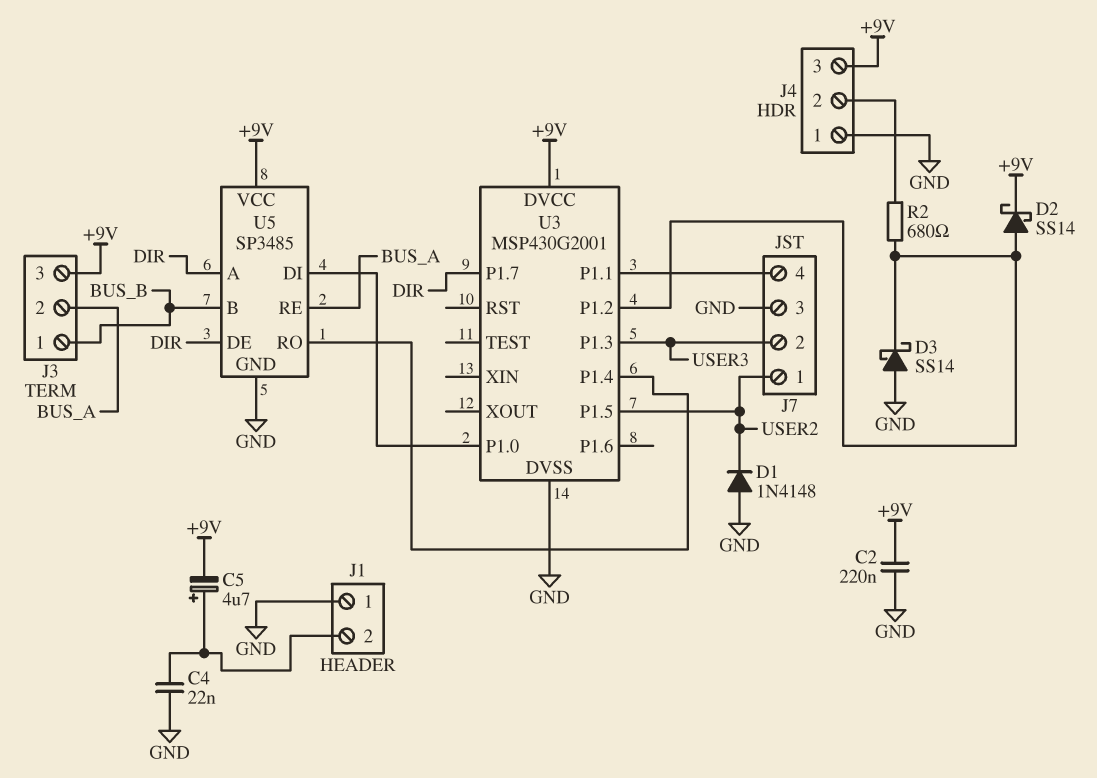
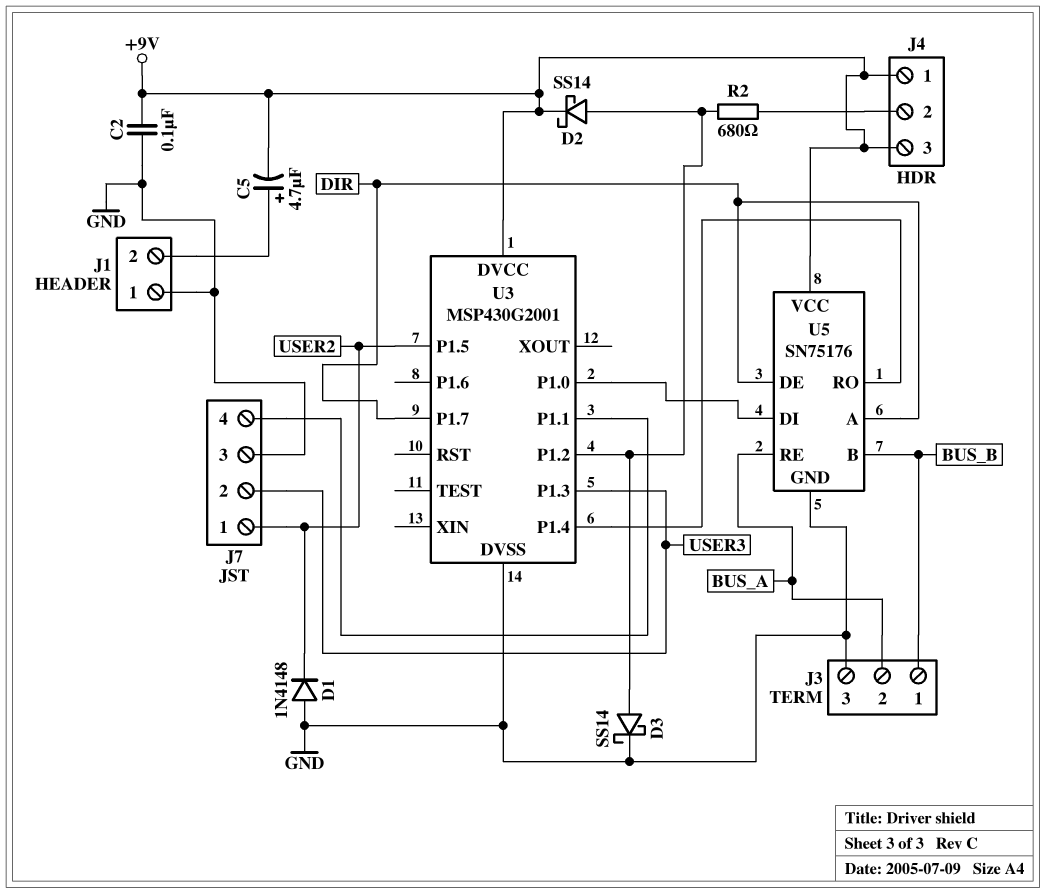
C2: 220nF (+9V, GND) -> 100nF (+9V, GND)
C4: 22nF (GND, J1/2) -> none
D3: schottky SS14 (A GND, K U3/P1.2) -> schottky SS14 (A U3/P1.2, K GND)
J3 pin 3: +9V -> GND
J4 pin 1: GND -> +9V
U5: SP3485 -> SN75176

